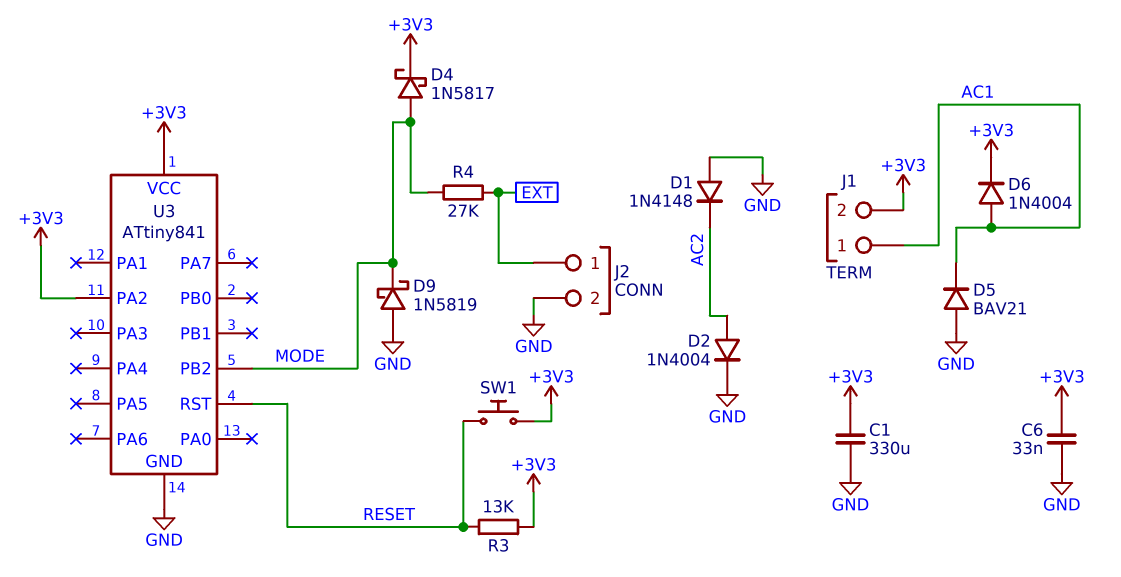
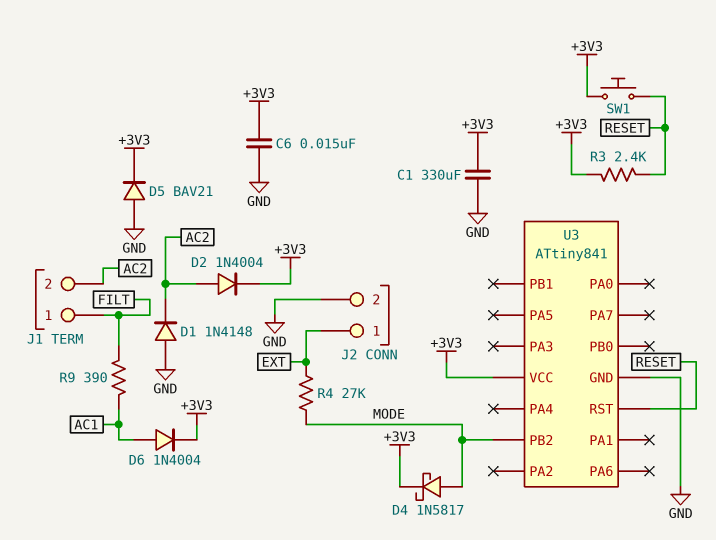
C6: 33nF (+3V3, GND) -> 15nF (+3V3, GND)
D2: diode 1N4004 (A AC2, K GND) -> diode 1N4004 (A AC2, K +3V3)
D5: diode BAV21 (A GND, K AC1) -> diode BAV21 (A GND, K +3V3)
D9: schottky 1N5819 (A GND, K MODE) -> none
J1 pin 1: AC1 -> FILT
J1 pin 2: +3V3 -> AC2
R3: 13k (+3V3, RESET) -> 2.4k (+3V3, RESET)
R9: none -> 390 (AC1, FILT)
U3 pin PA2: +3V3 -> none

